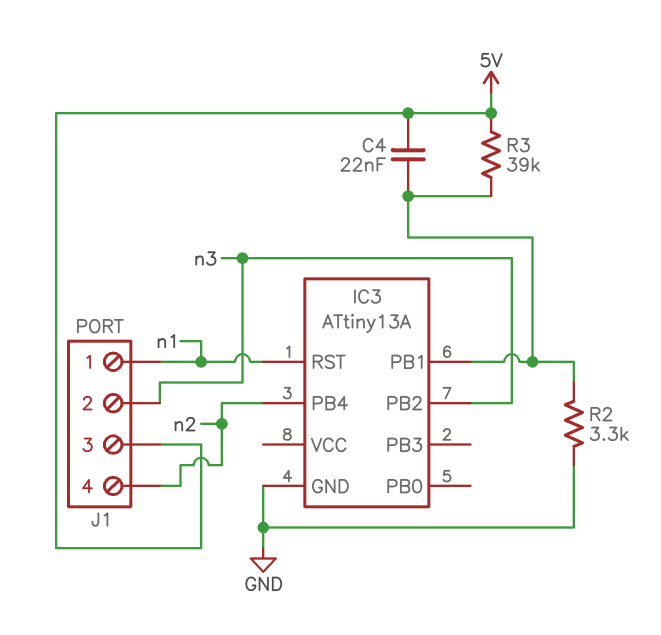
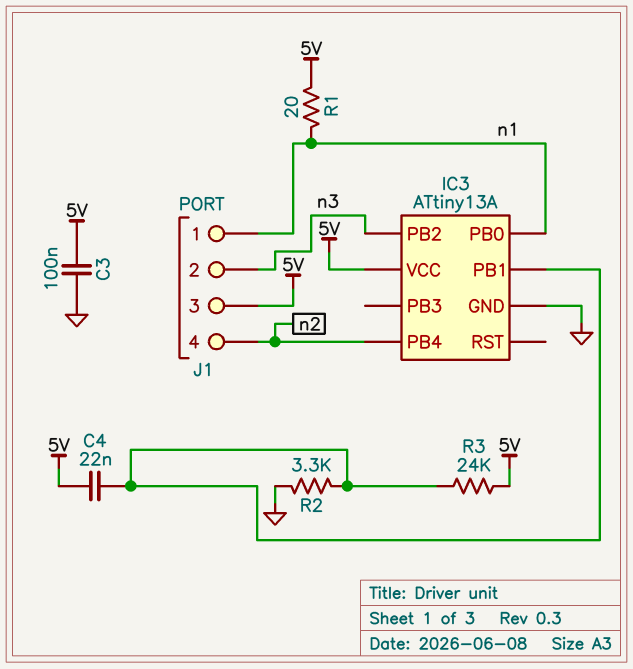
C3: none -> 100nF (5V, GND)
IC3 pin PB0: none -> n1
IC3 pin RST: n1 -> none
IC3 pin VCC: none -> 5V
R1: none -> 20 (5V, n1)
R3: 39k (5V, IC3/PB1) -> 24k (5V, IC3/PB1)

